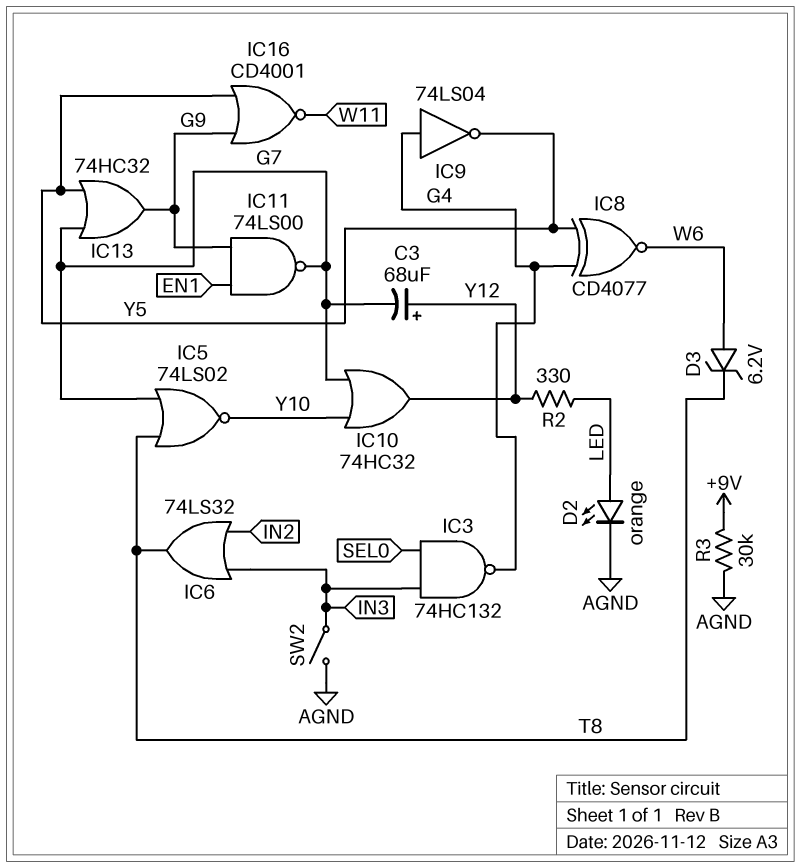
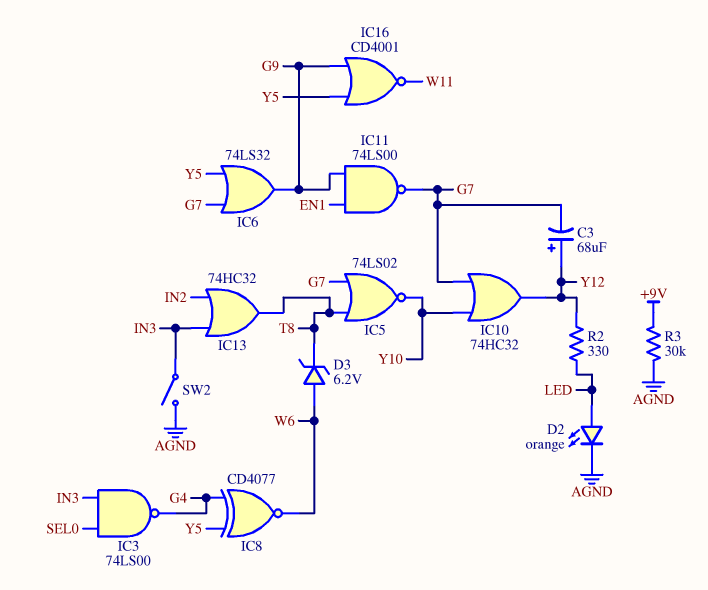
IC3: NAND 74HC132 (in IN3, in SEL0, out G4) -> NAND 74LS00 (in IN3, in SEL0, out G4)
IC6: OR 74LS32 (in IN2, in IN3, out T8) -> OR 74LS32 (in G7, in Y5, out G9)
IC9: NOT 74LS04 (in G4, out Y5) -> none
IC13: OR 74HC32 (in G7, in Y5, out G9) -> OR 74HC32 (in IN2, in IN3, out T8)

